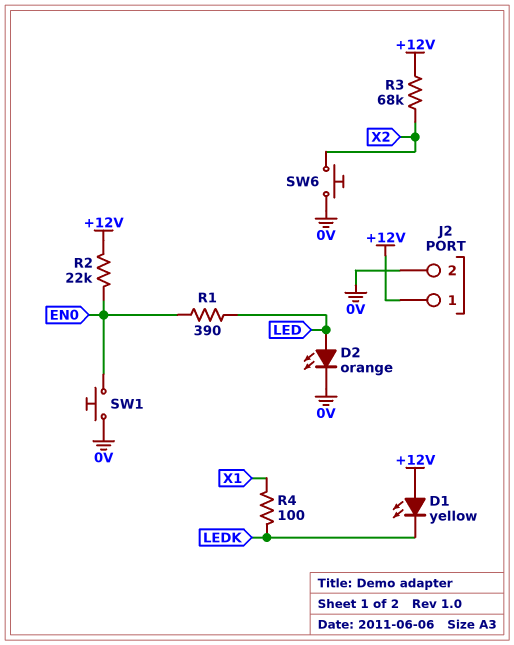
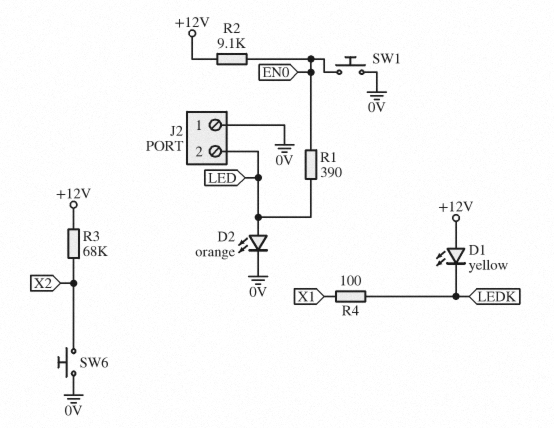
J2 pin 1: +12V -> 0V
J2 pin 2: 0V -> LED
R2: 22k (+12V, EN0) -> 9.1k (+12V, EN0)

